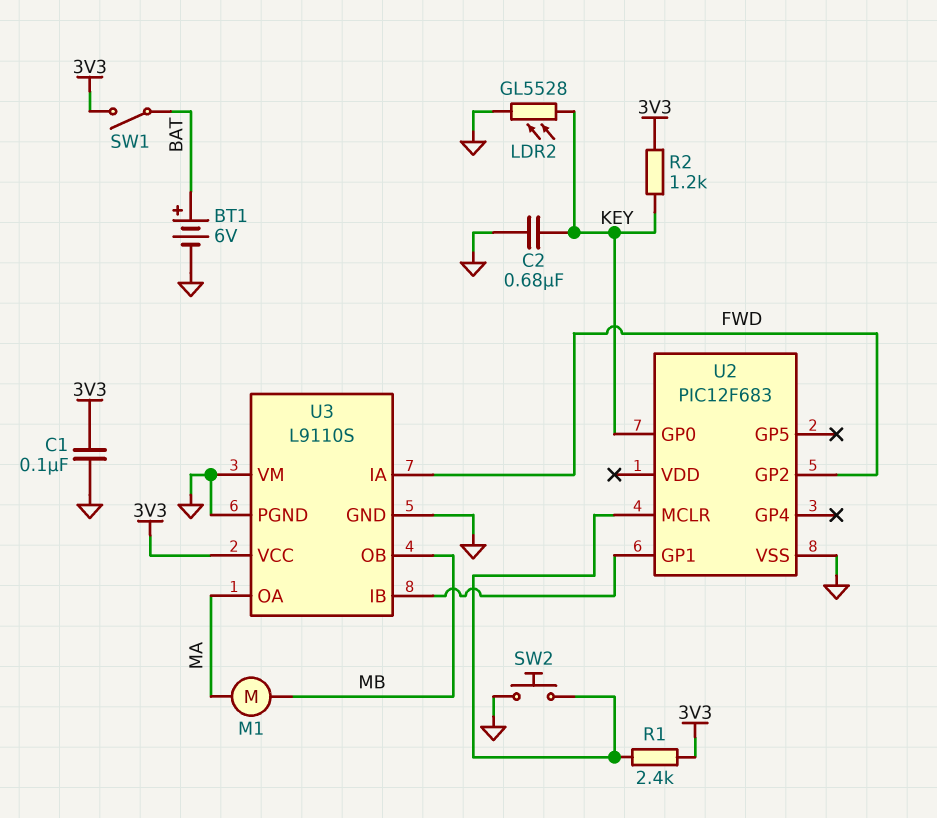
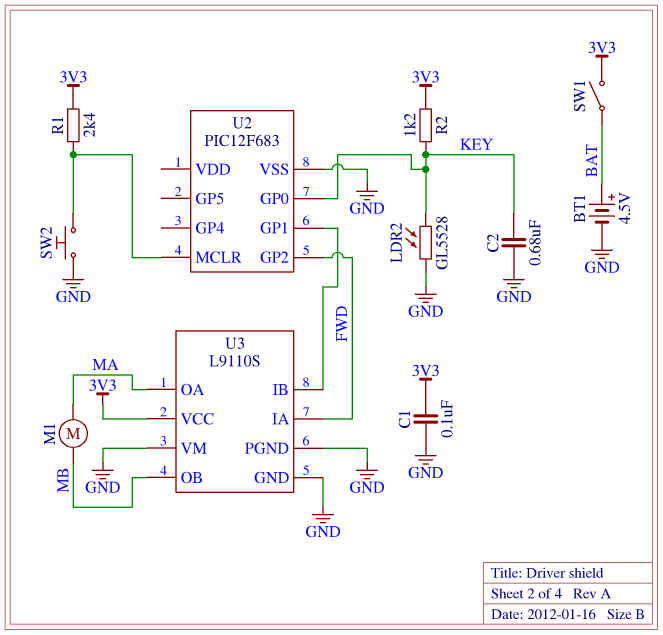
BT1: 6V (plus BAT, minus GND) -> 4.5V (plus BAT, minus GND)

